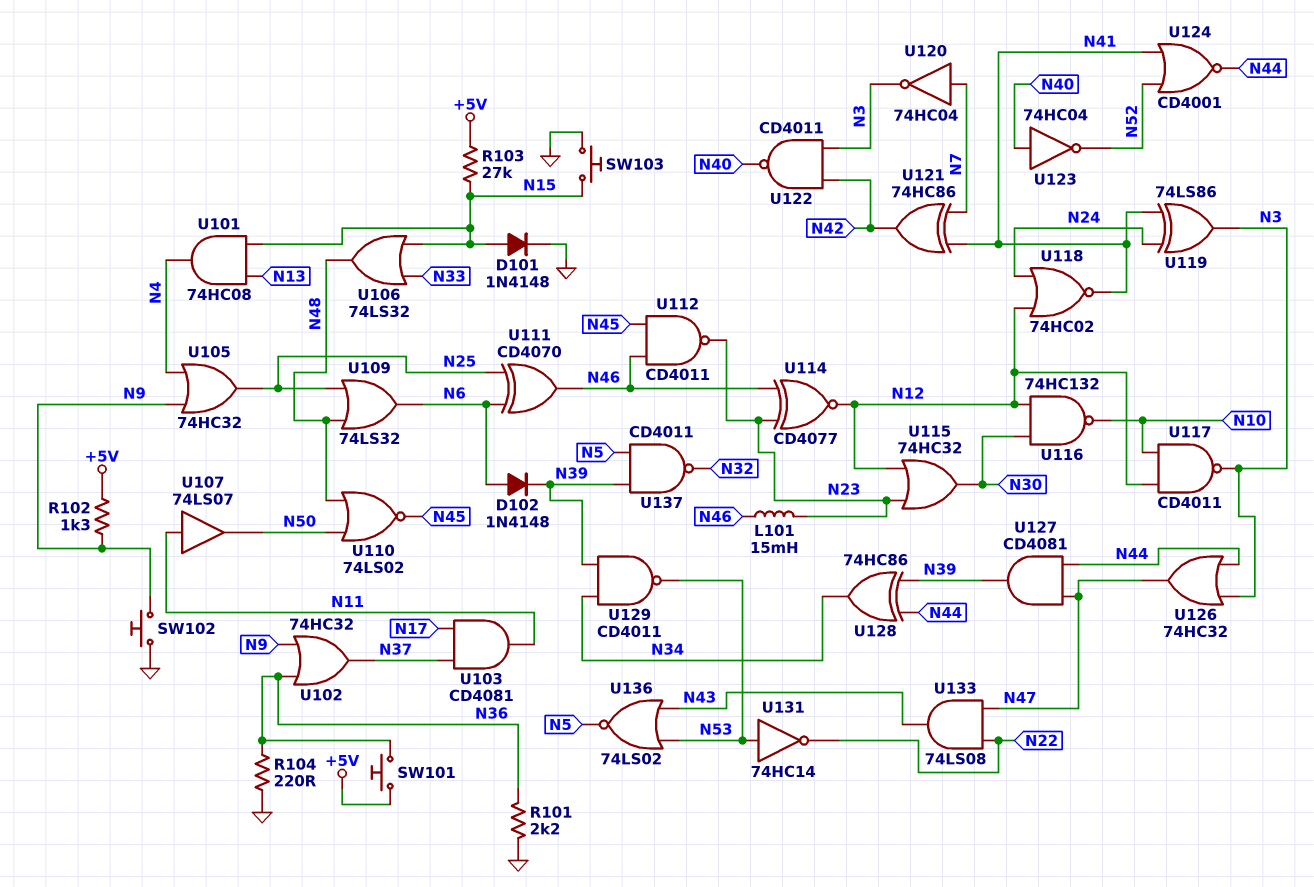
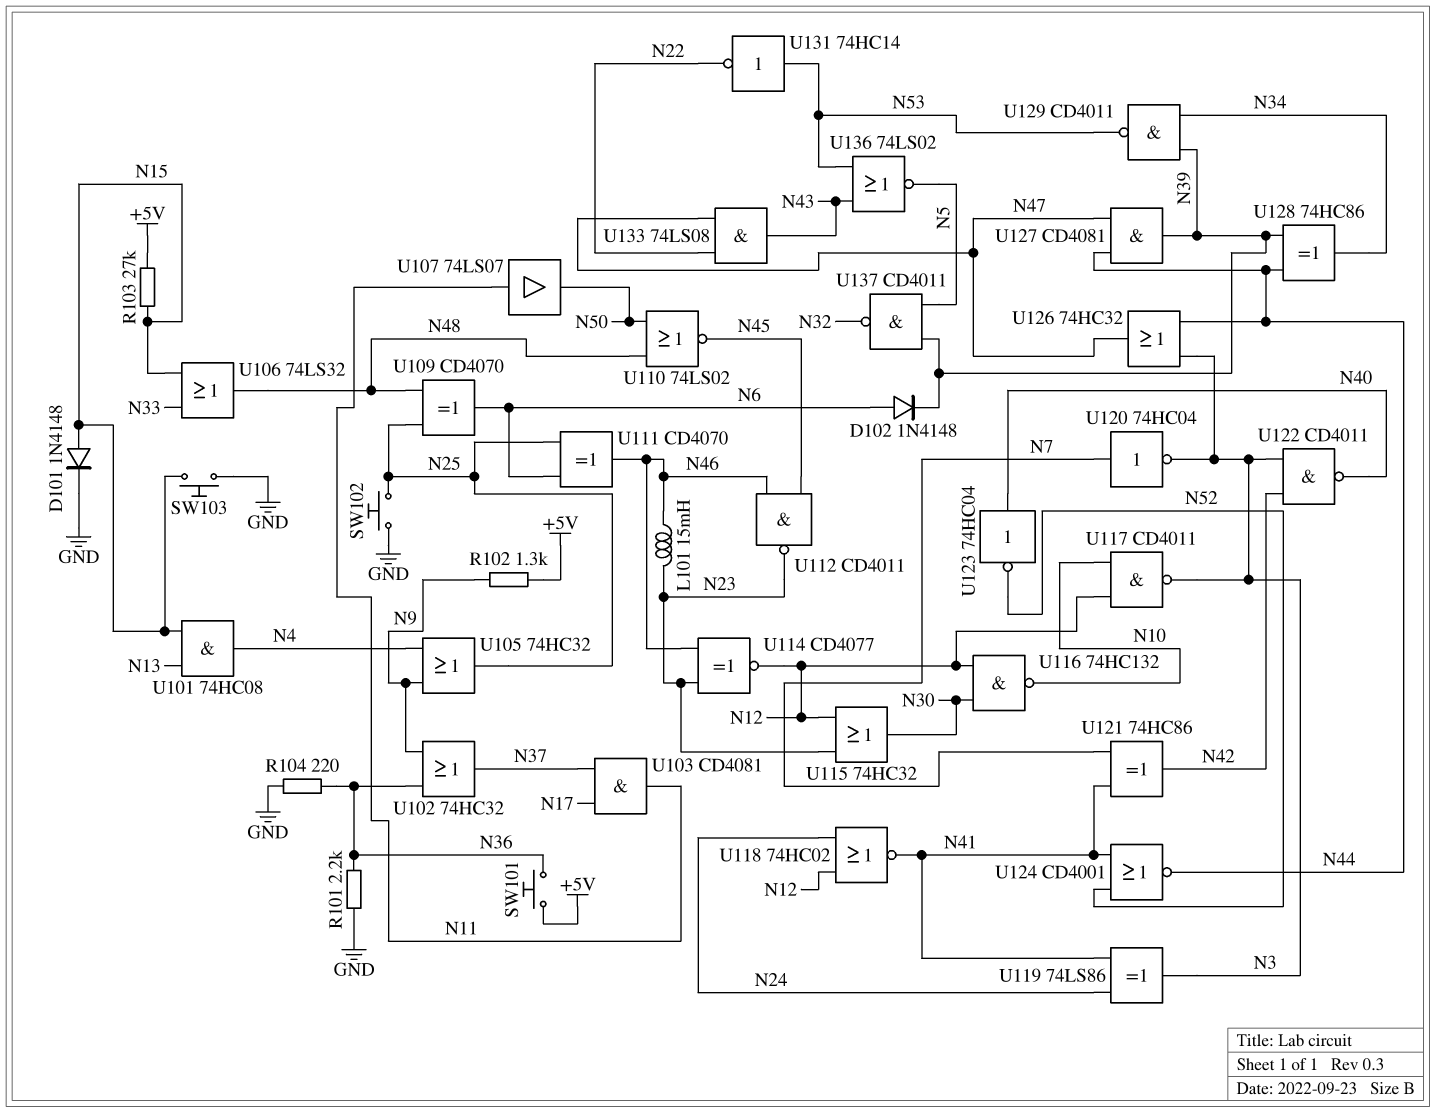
SW102: button (GND, N9) -> button (GND, N25)
U109: OR 74LS32 (in N25, in N48, out N6) -> XOR CD4070 (in N25, in N48, out N6)

